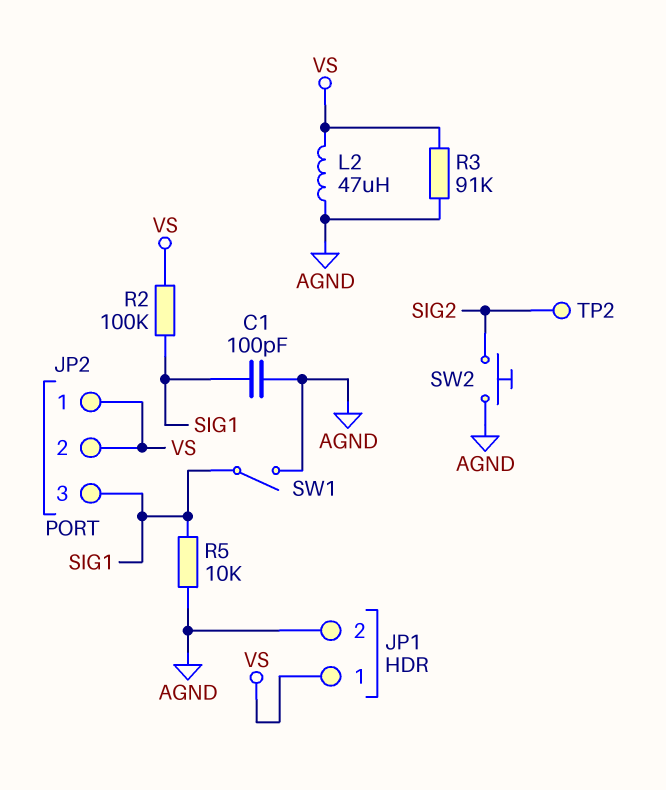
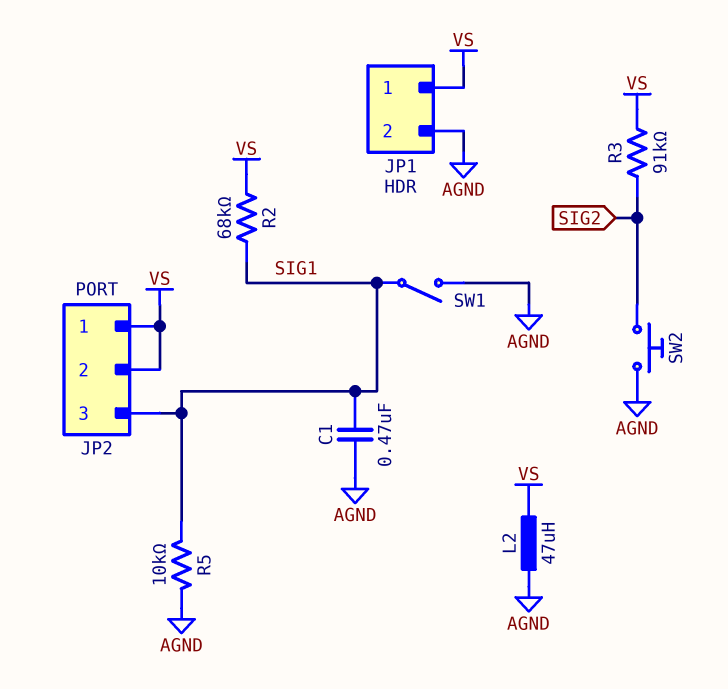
C1: 100pF (AGND, SIG1) -> 470nF (AGND, SIG1)
R2: 100k (SIG1, VS) -> 68k (SIG1, VS)
R3: 91k (AGND, VS) -> 91k (SIG2, VS)
TP2: test point (SIG2) -> none

